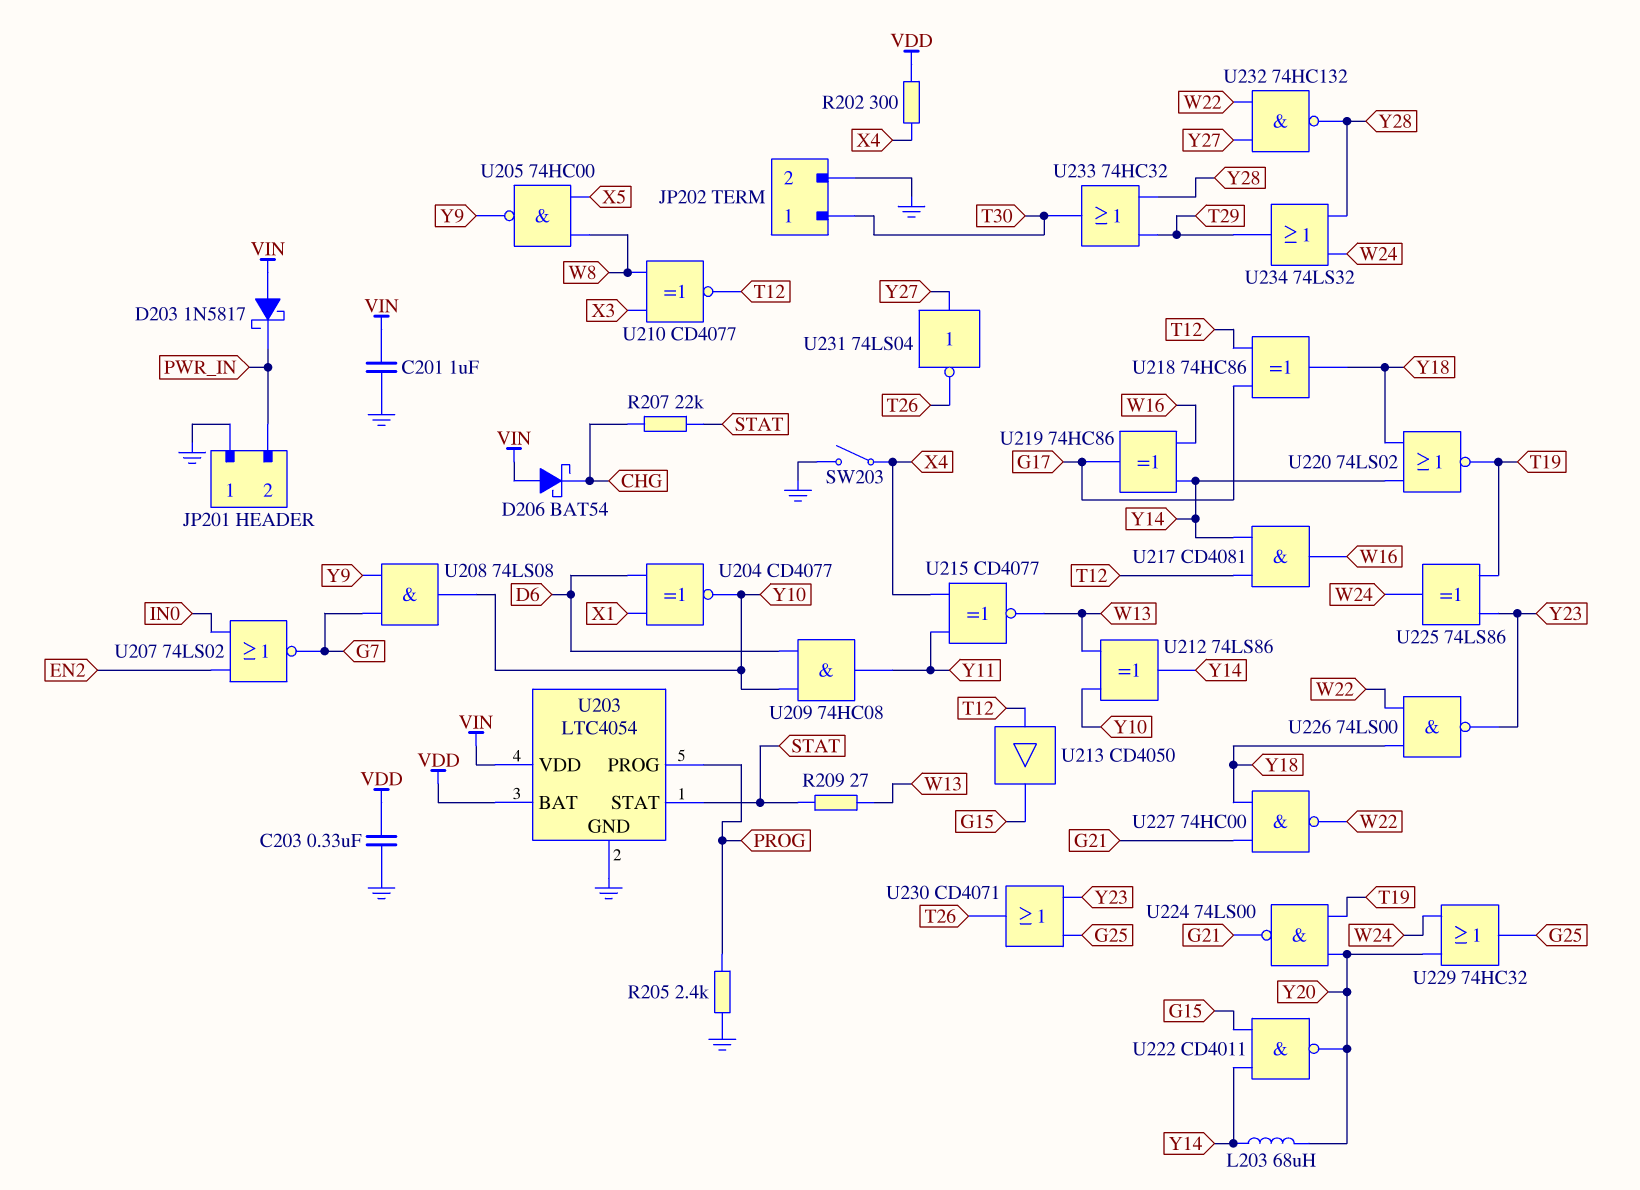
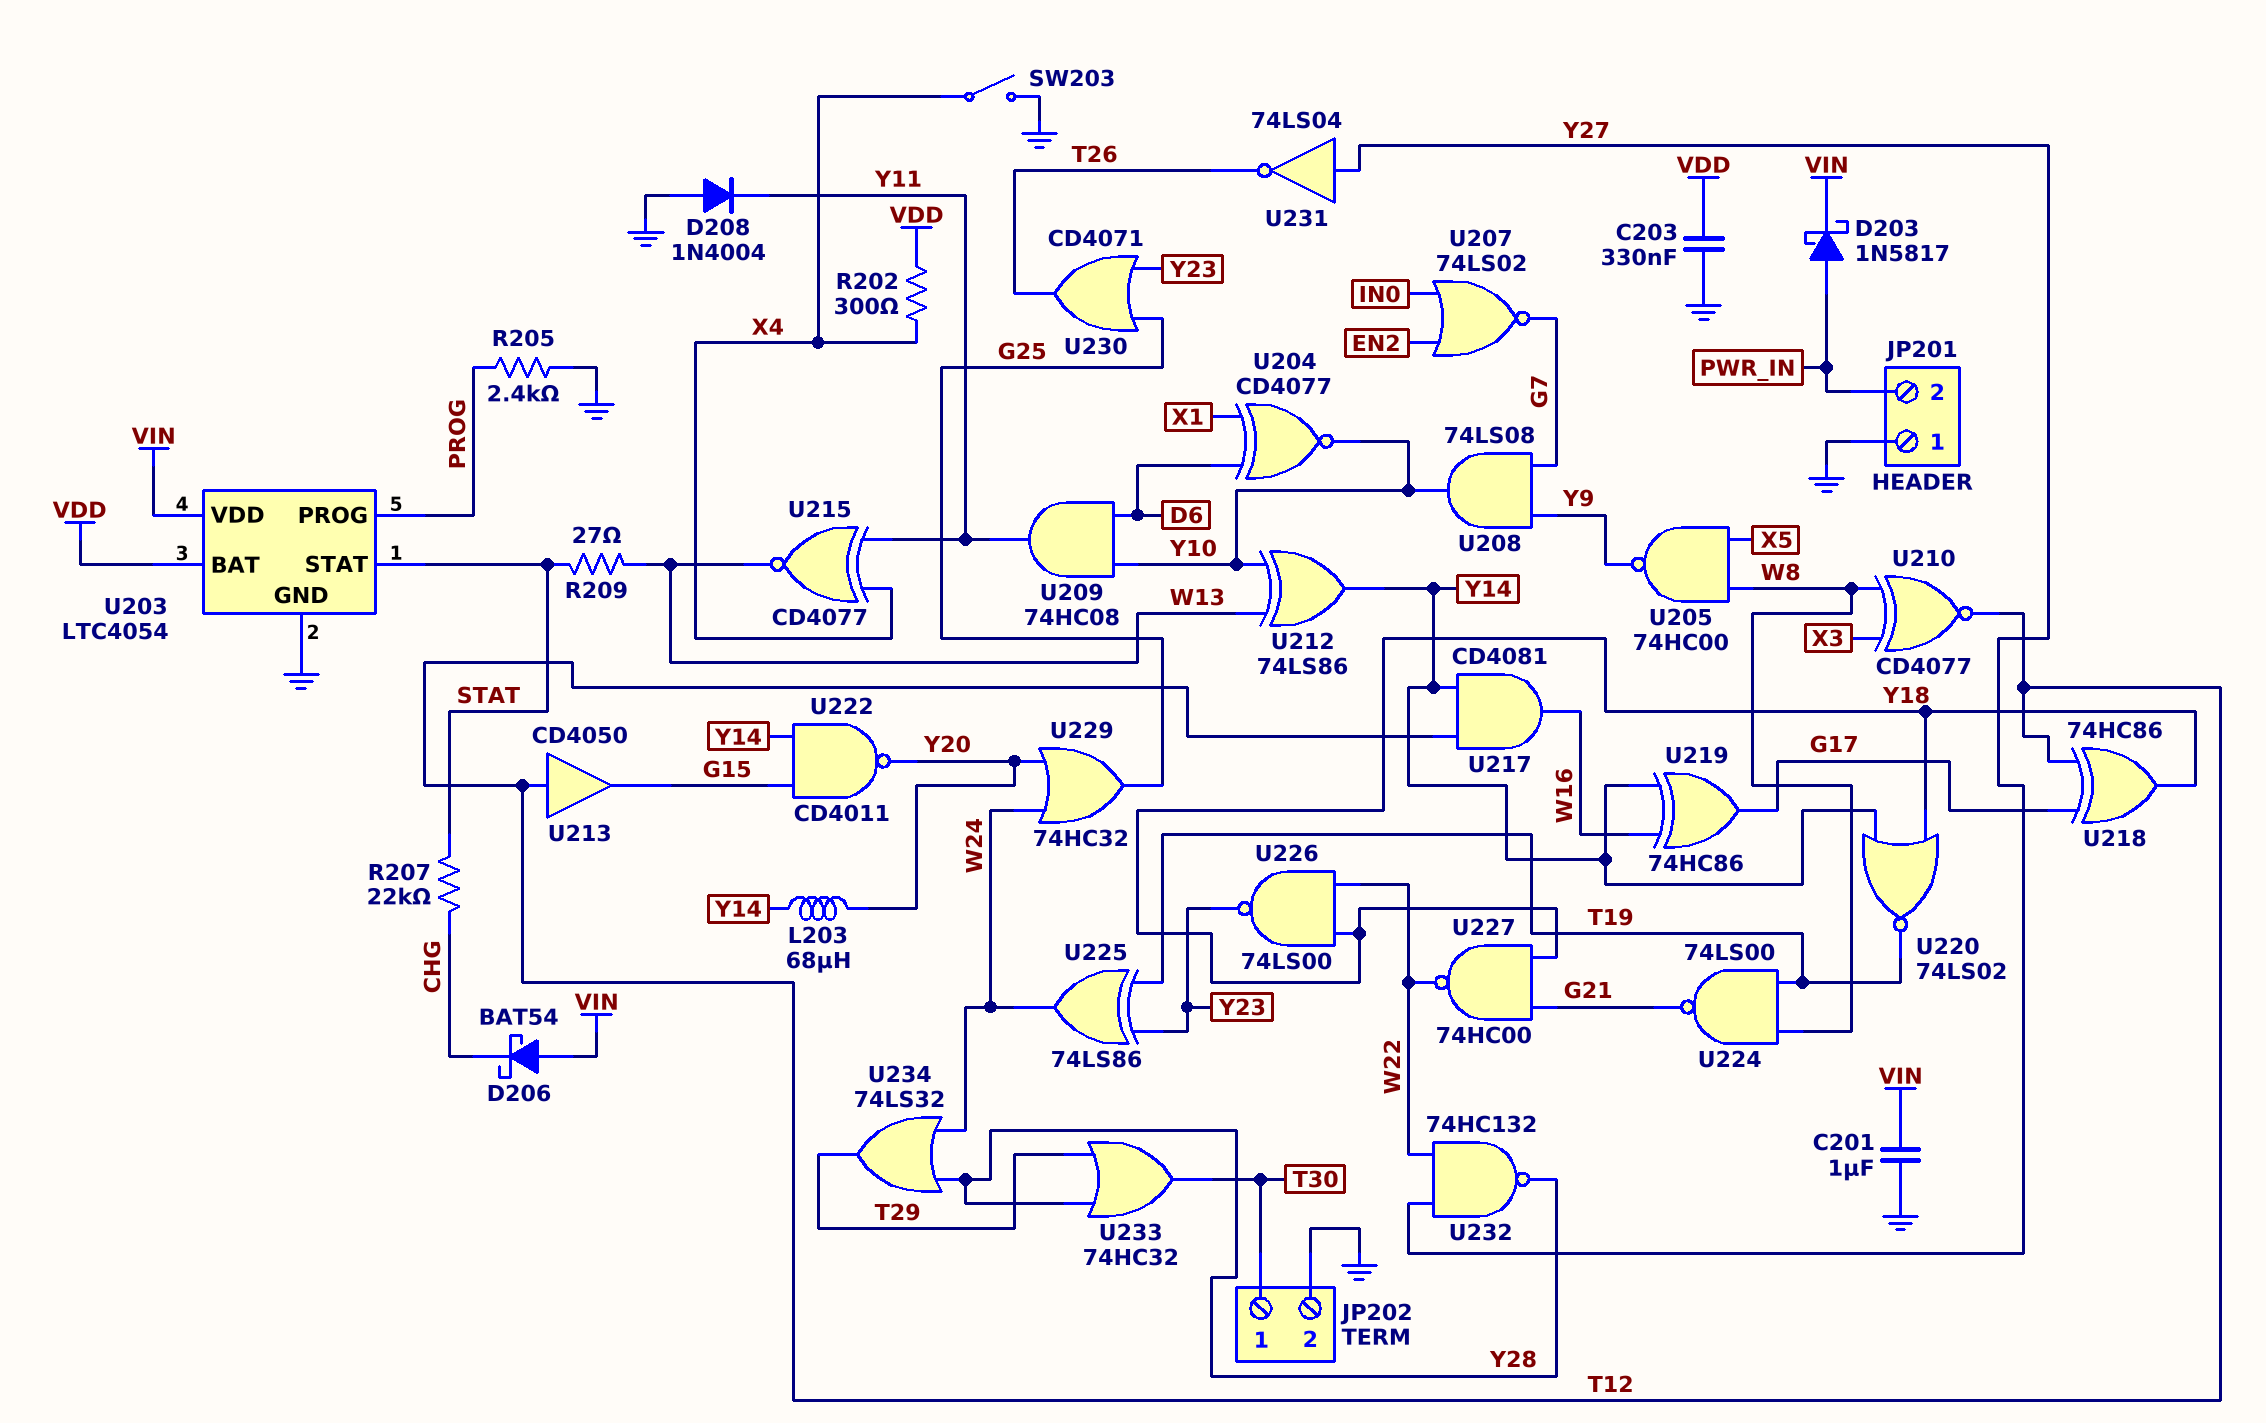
D203: schottky 1N5817 (A VIN, K PWR_IN) -> schottky 1N5817 (A PWR_IN, K VIN)
D208: none -> diode 1N4004 (A GND, K Y11)
U224: NAND 74LS00 (in T19, in Y20, out G21) -> NAND 74LS00 (in T19, in W8, out G21)

